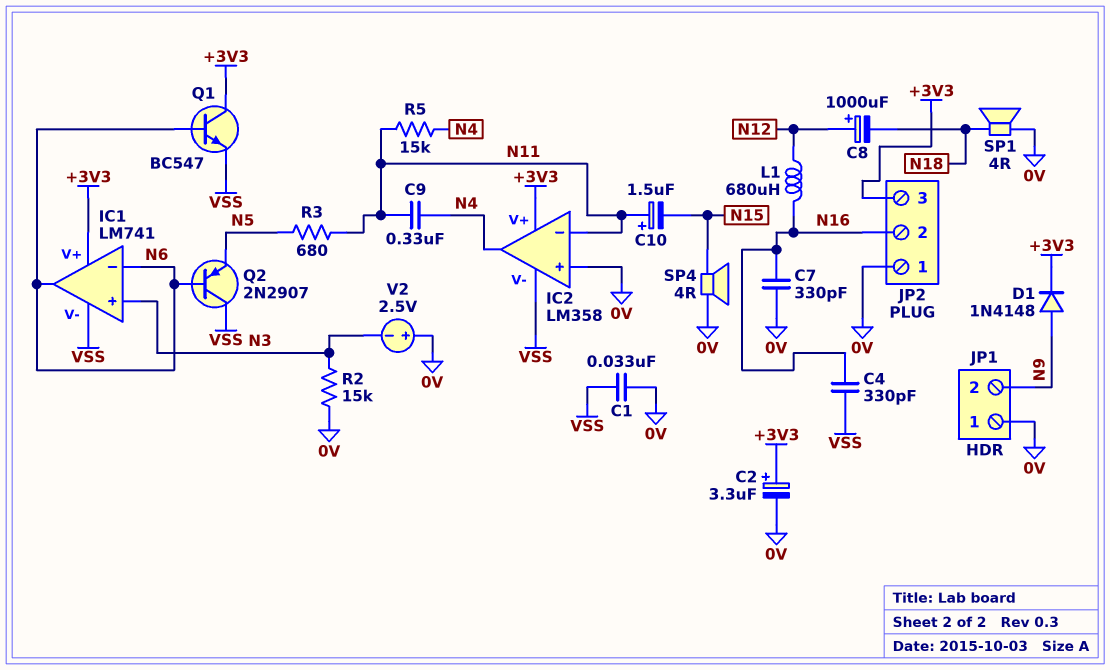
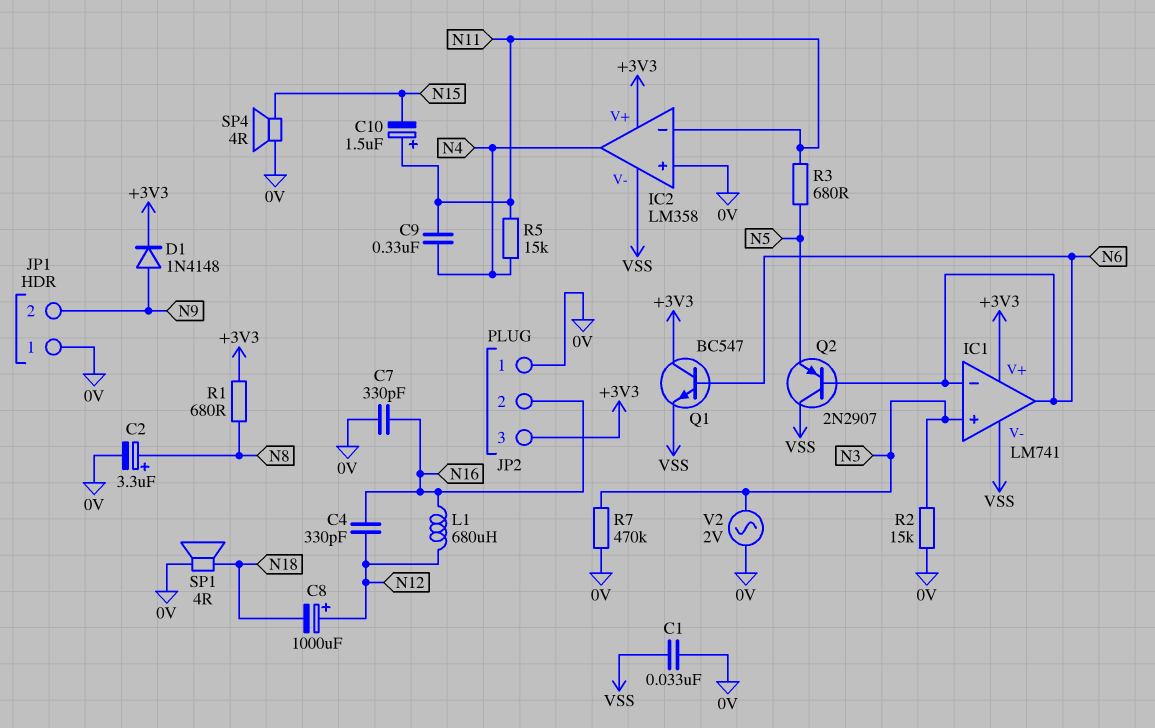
C2: 3.3uF (plus +3V3, minus 0V) -> 3.3uF (plus N8, minus 0V)
C4: 330pF (N16, VSS) -> 330pF (N12, N16)
R1: none -> 680 (+3V3, N8)
R7: none -> 470k (0V, N3)
V2: 2.5V (plus 0V, minus N3) -> AC 2V (0V, N3)

